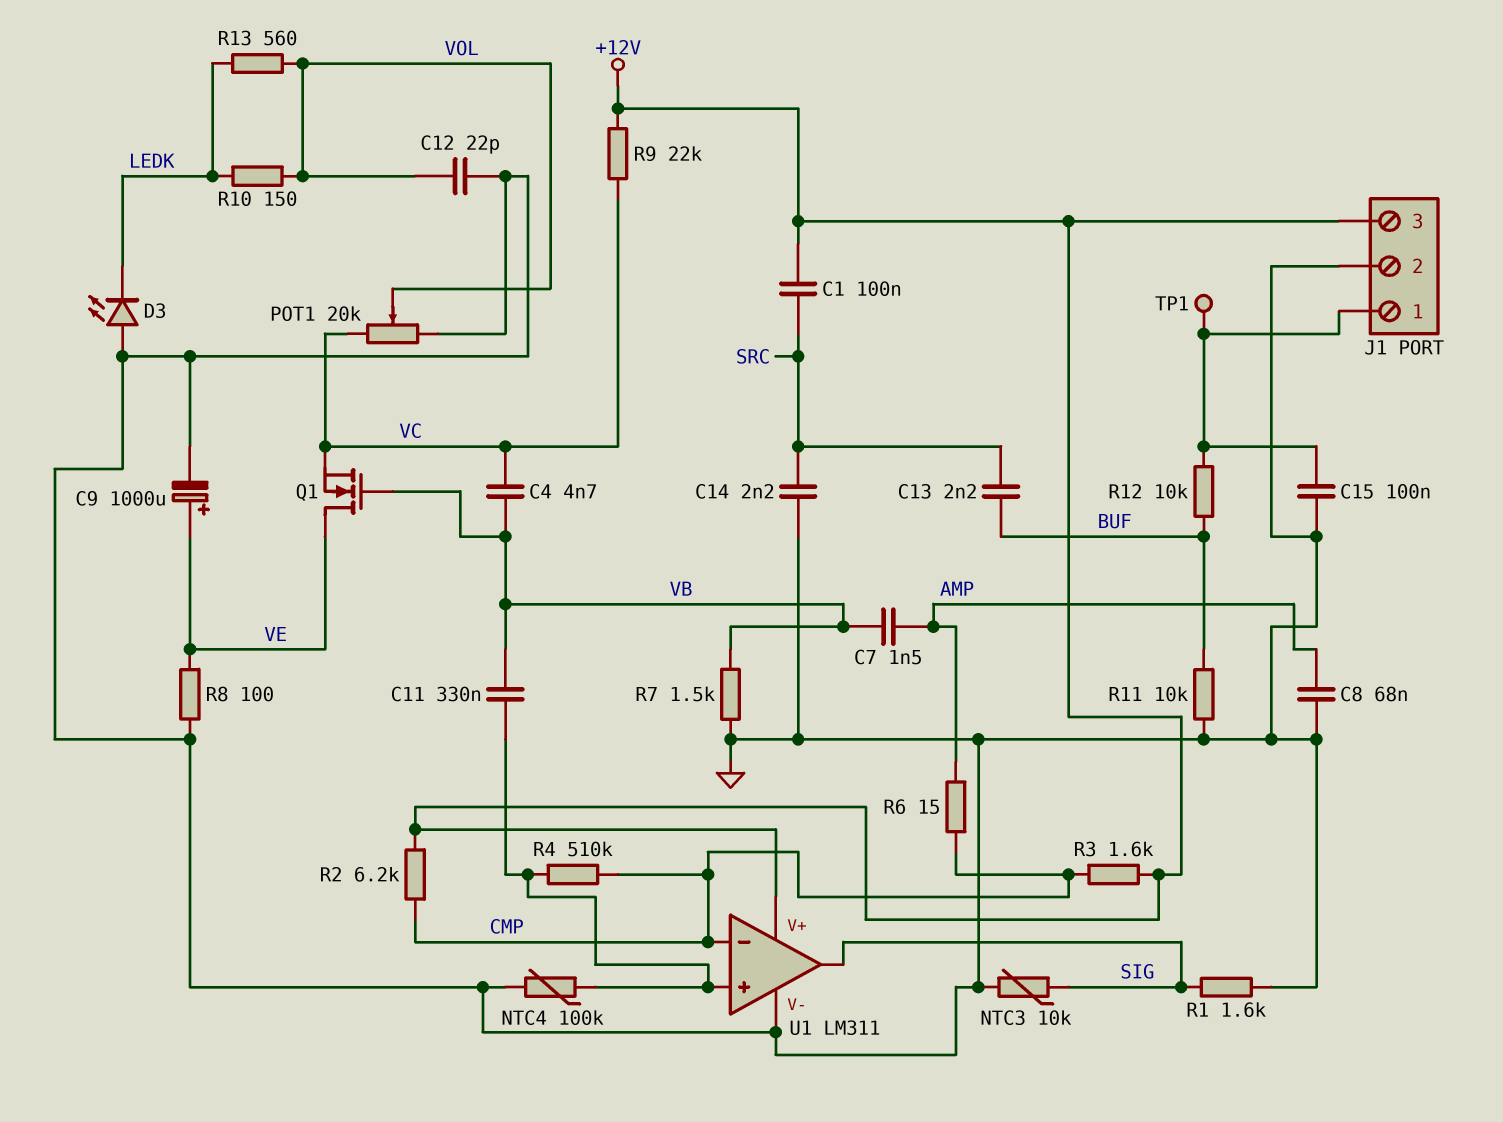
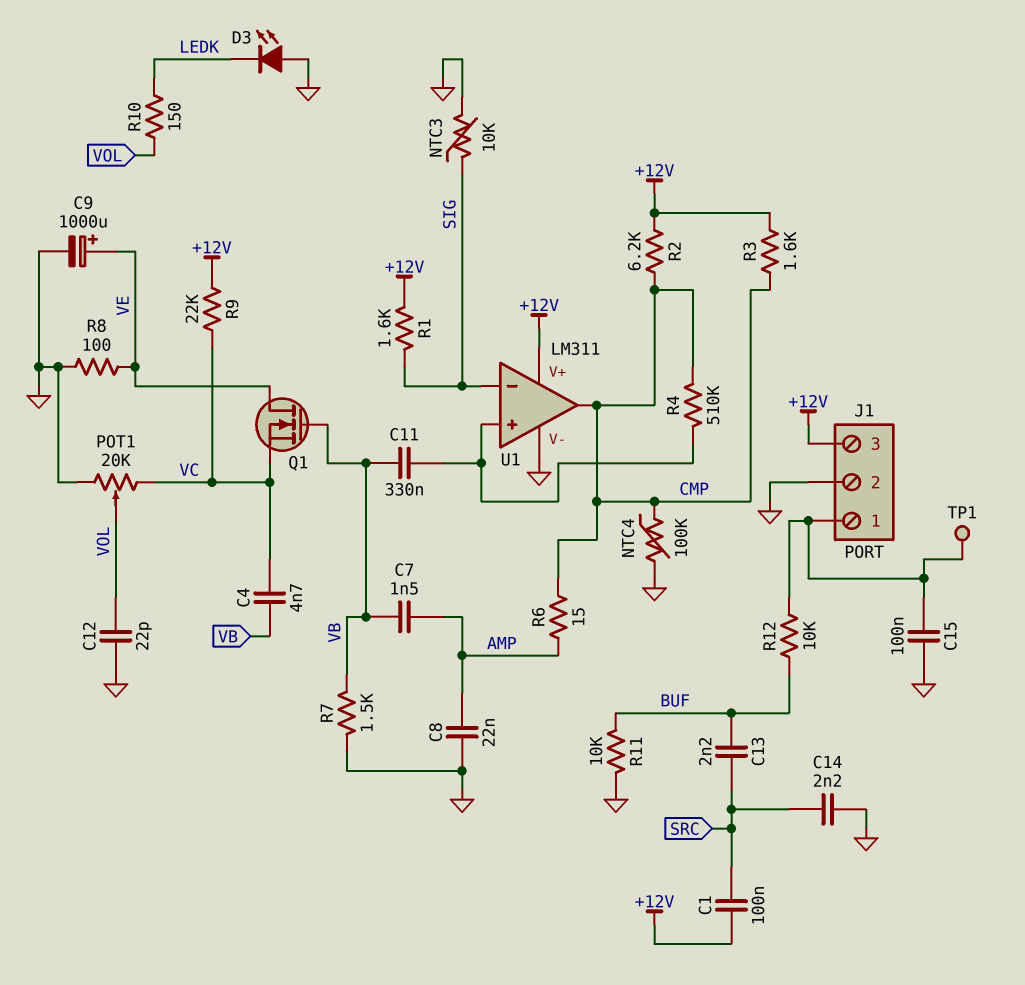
C8: 68nF (AMP, GND) -> 22nF (AMP, GND)
NTC4: 100k (GND, U1/in+) -> 100k (CMP, GND)
R1: 1.6k (GND, SIG) -> 1.6k (+12V, SIG)
R13: 560 (LEDK, VOL) -> none
U1 pin in-: CMP -> SIG
U1 pin out: SIG -> CMP

